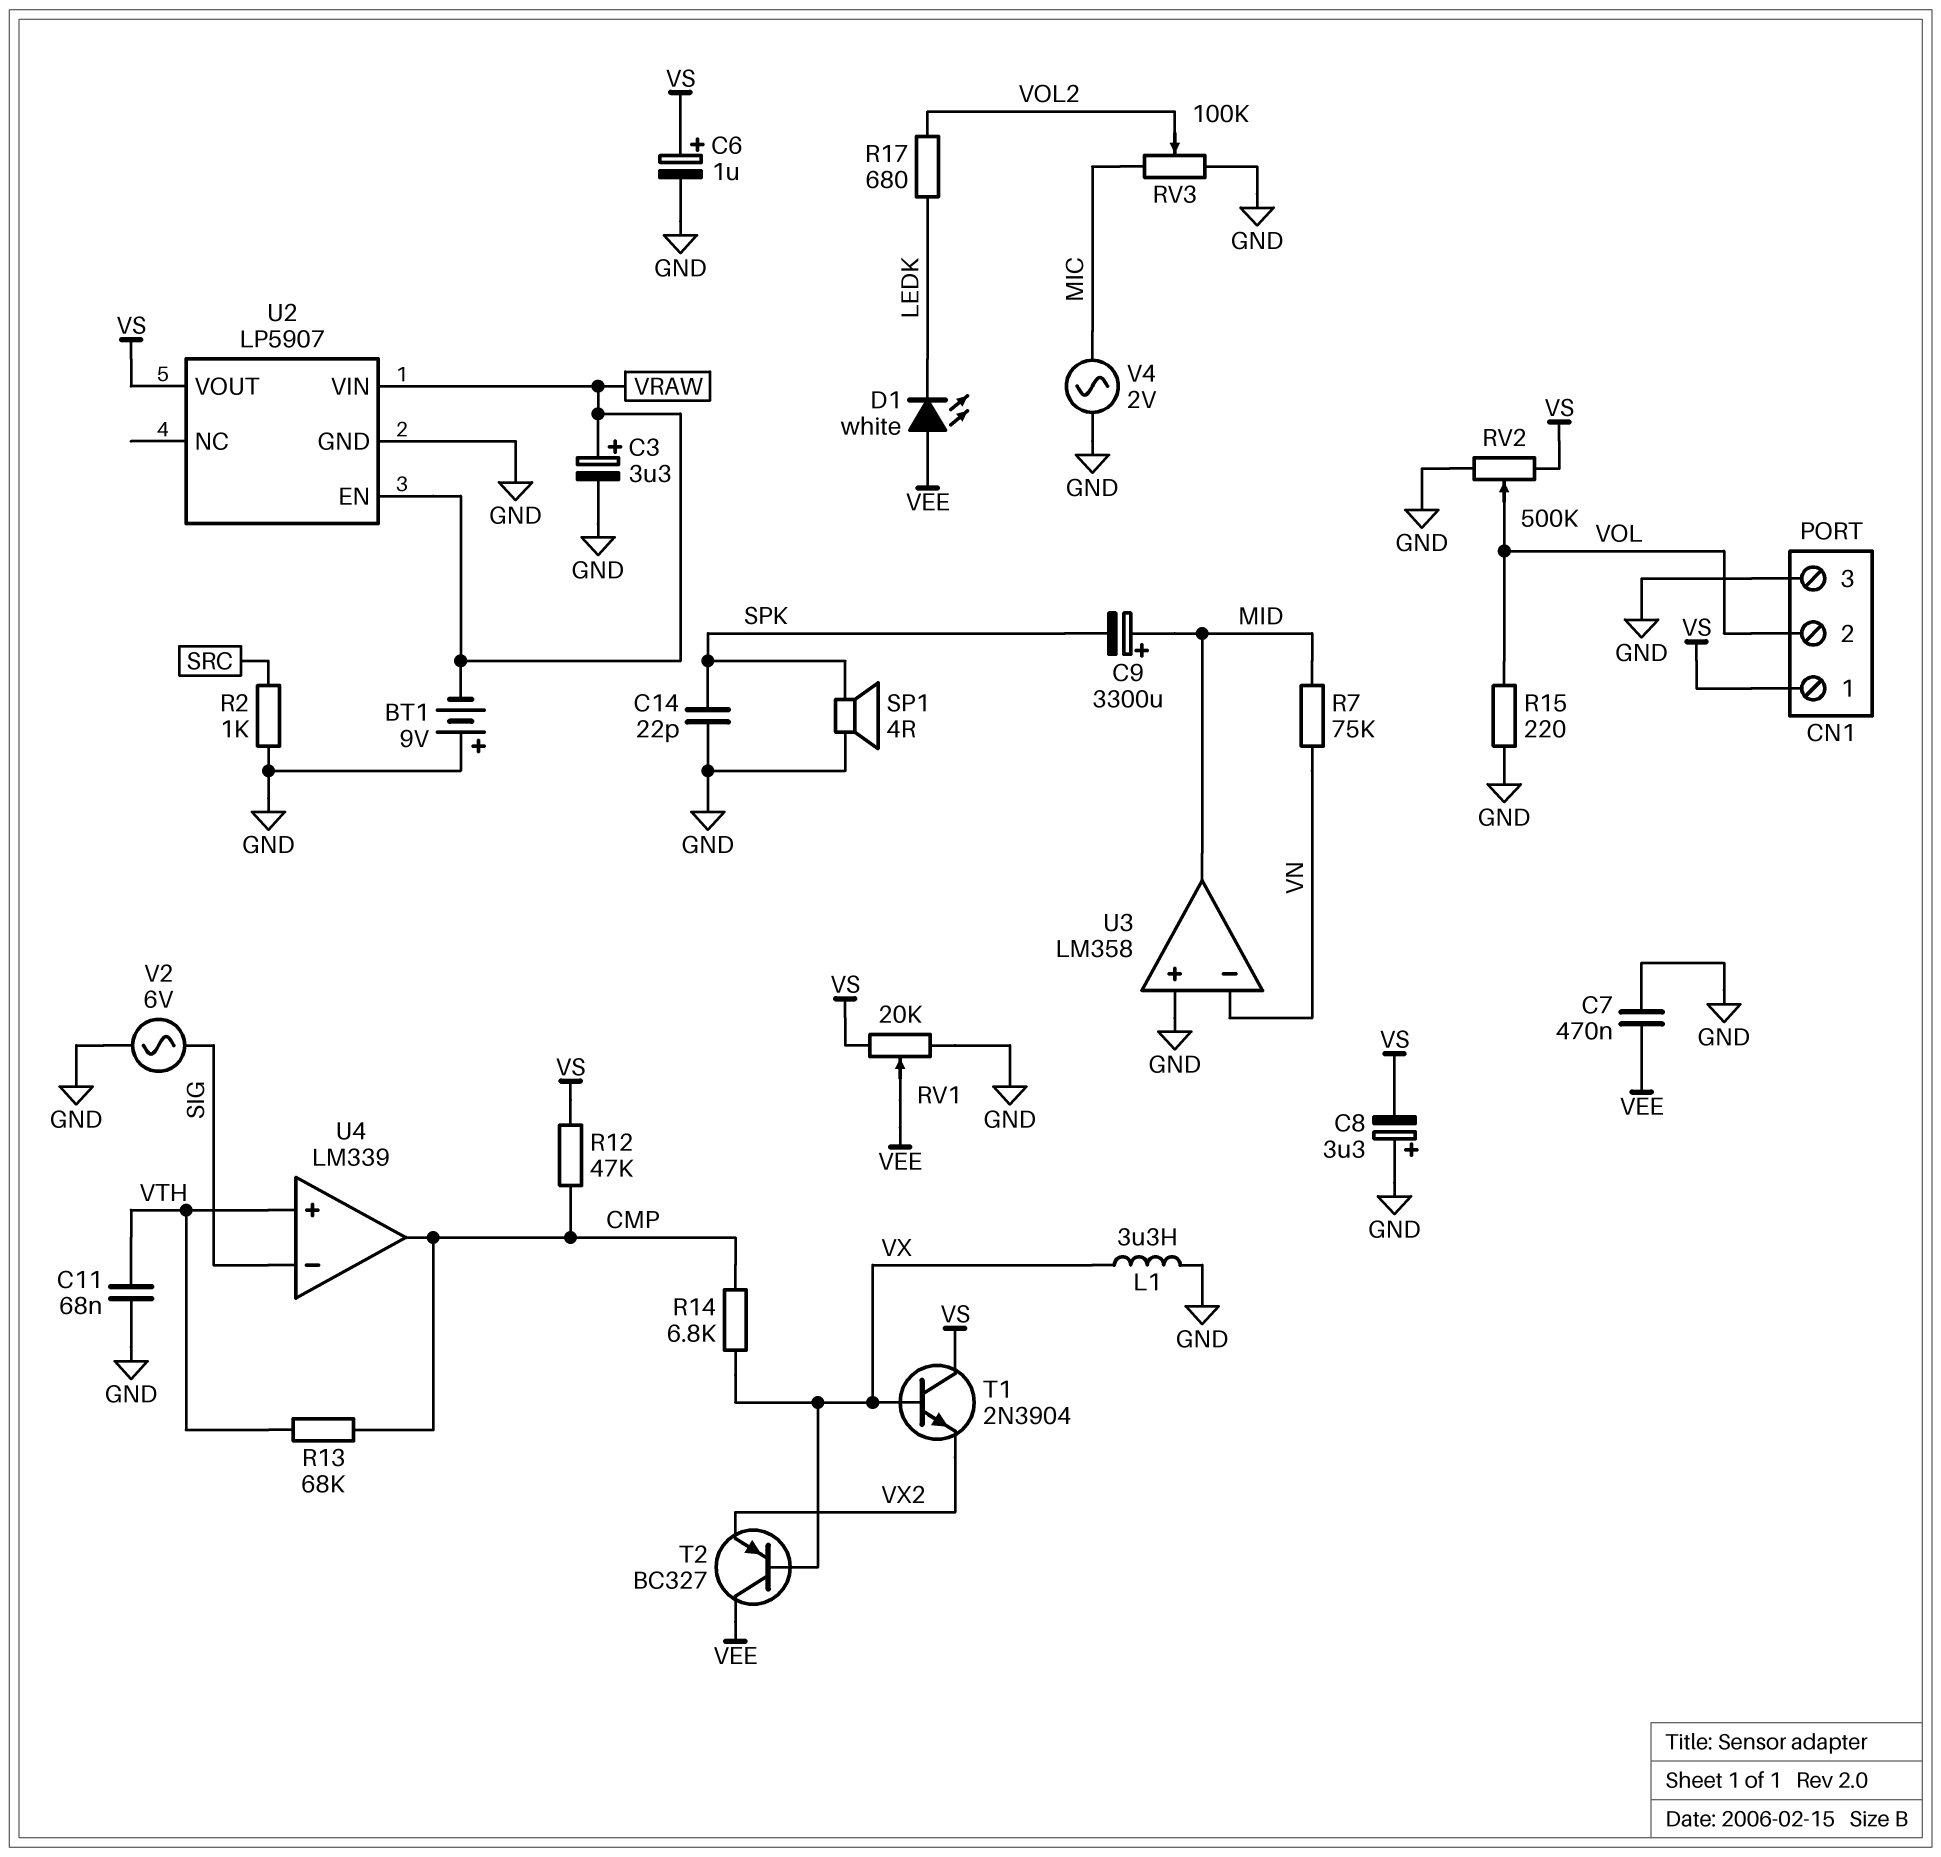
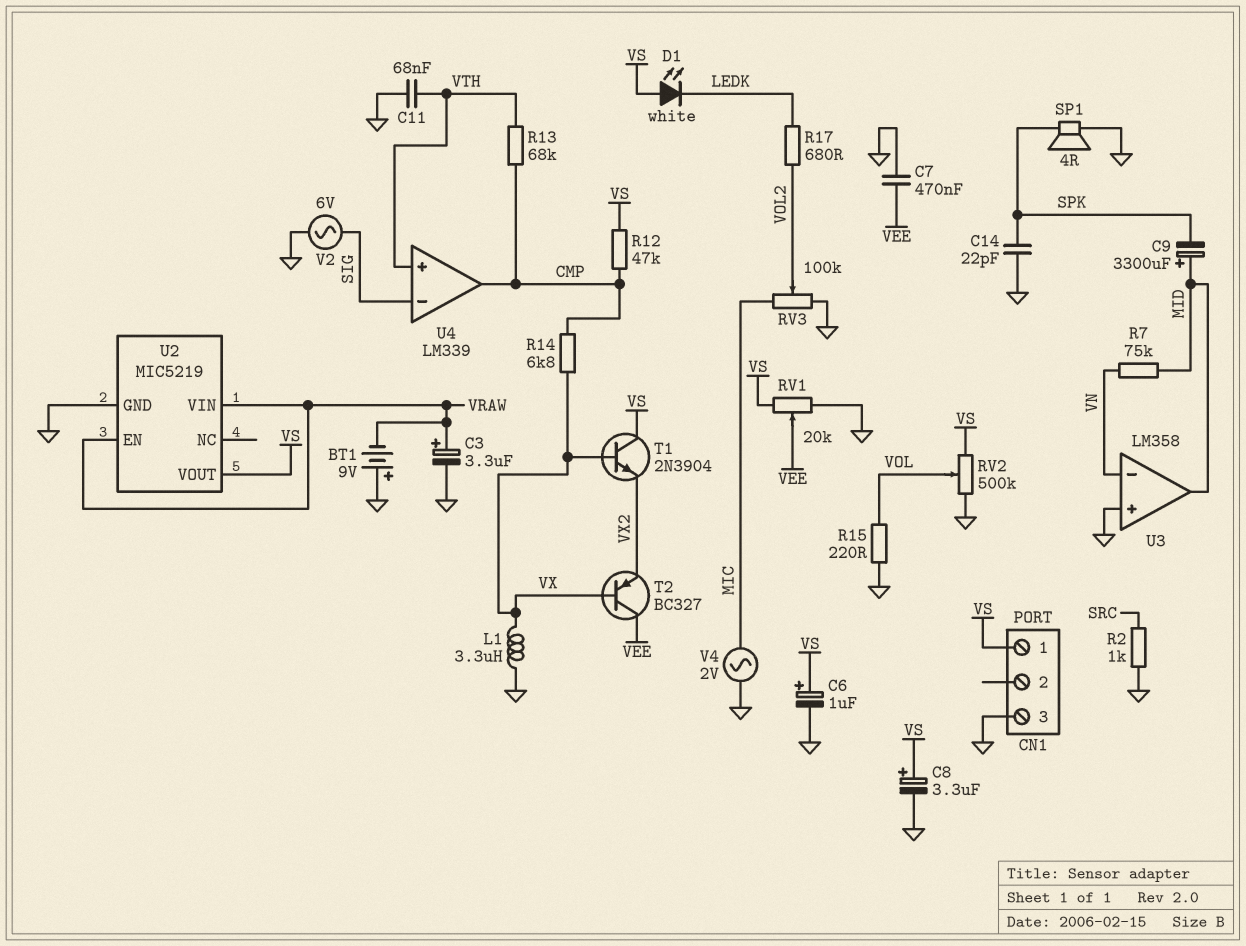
C8: 3.3uF (plus GND, minus VS) -> 3.3uF (plus VS, minus GND)
CN1 pin 2: VOL -> none
D1: LED white (A VEE, K LEDK) -> LED white (A VS, K LEDK)
U2: LP5907 -> MIC5219

